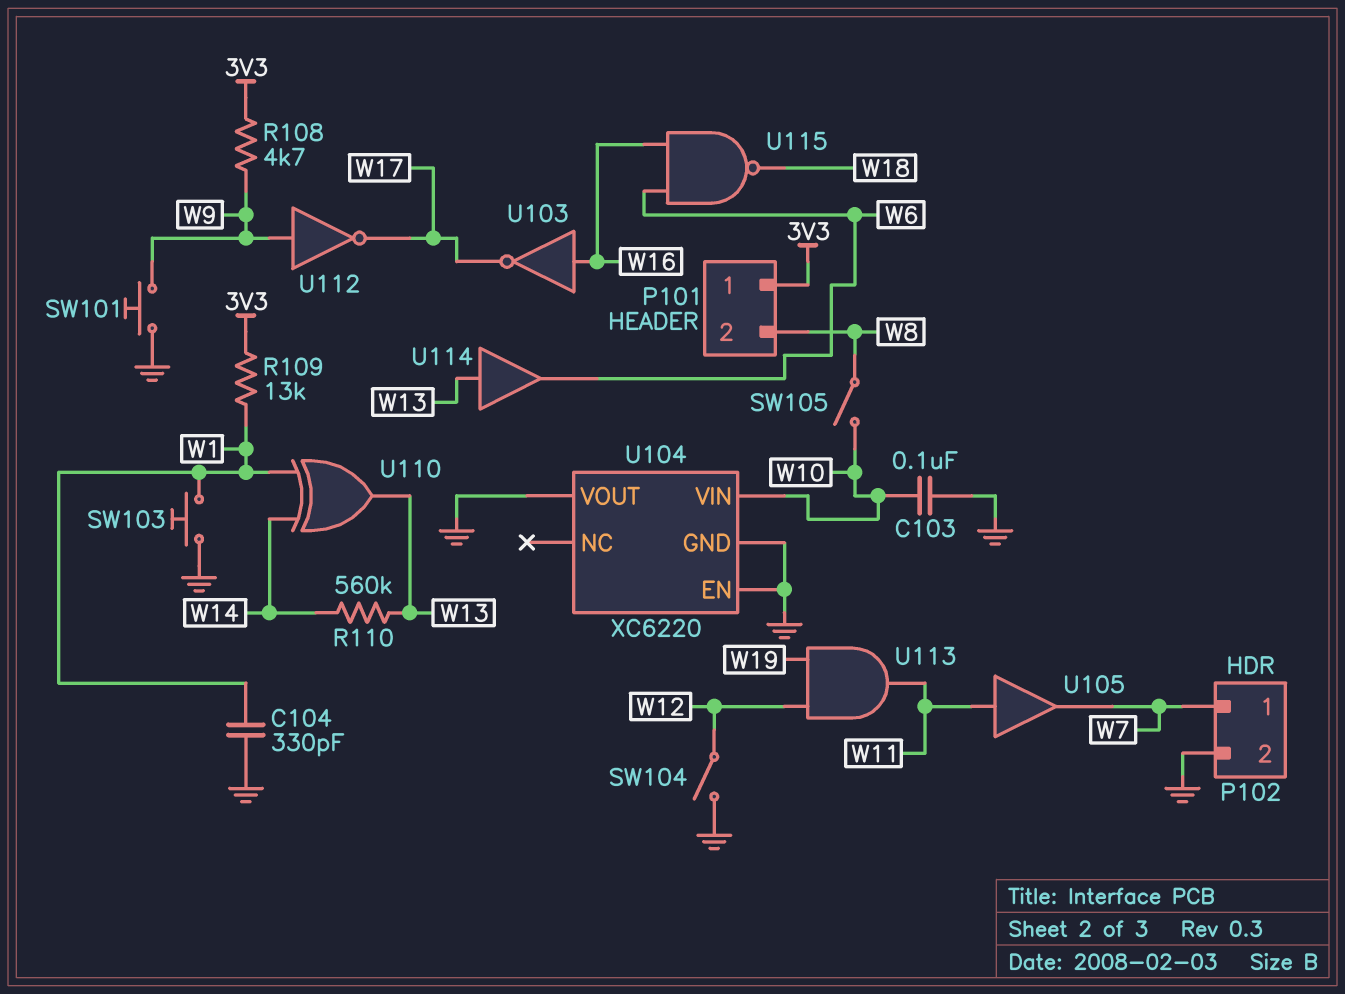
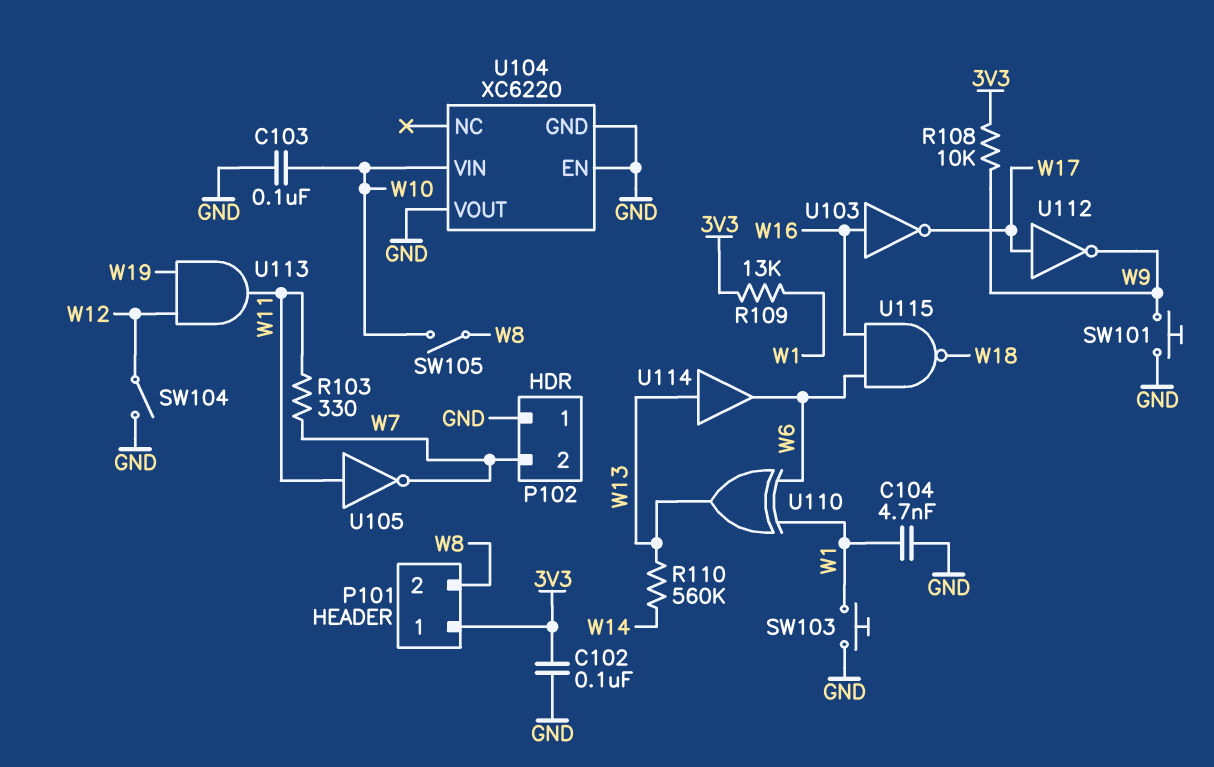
C102: none -> 100nF (3V3, GND)
C104: 330pF (GND, W1) -> 4.7nF (GND, W1)
P102 pin 1: W7 -> GND
P102 pin 2: GND -> W7
R103: none -> 330 (W7, W11)
R108: 4.7k (3V3, W9) -> 10k (3V3, W9)
U105: buffer (in W11, out W7) -> NOT (in W11, out W7)
U110: XOR (in W1, in W14, out W13) -> XOR (in W1, in W6, out W13)
U112: NOT (in W9, out W17) -> NOT (in W17, out W9)

